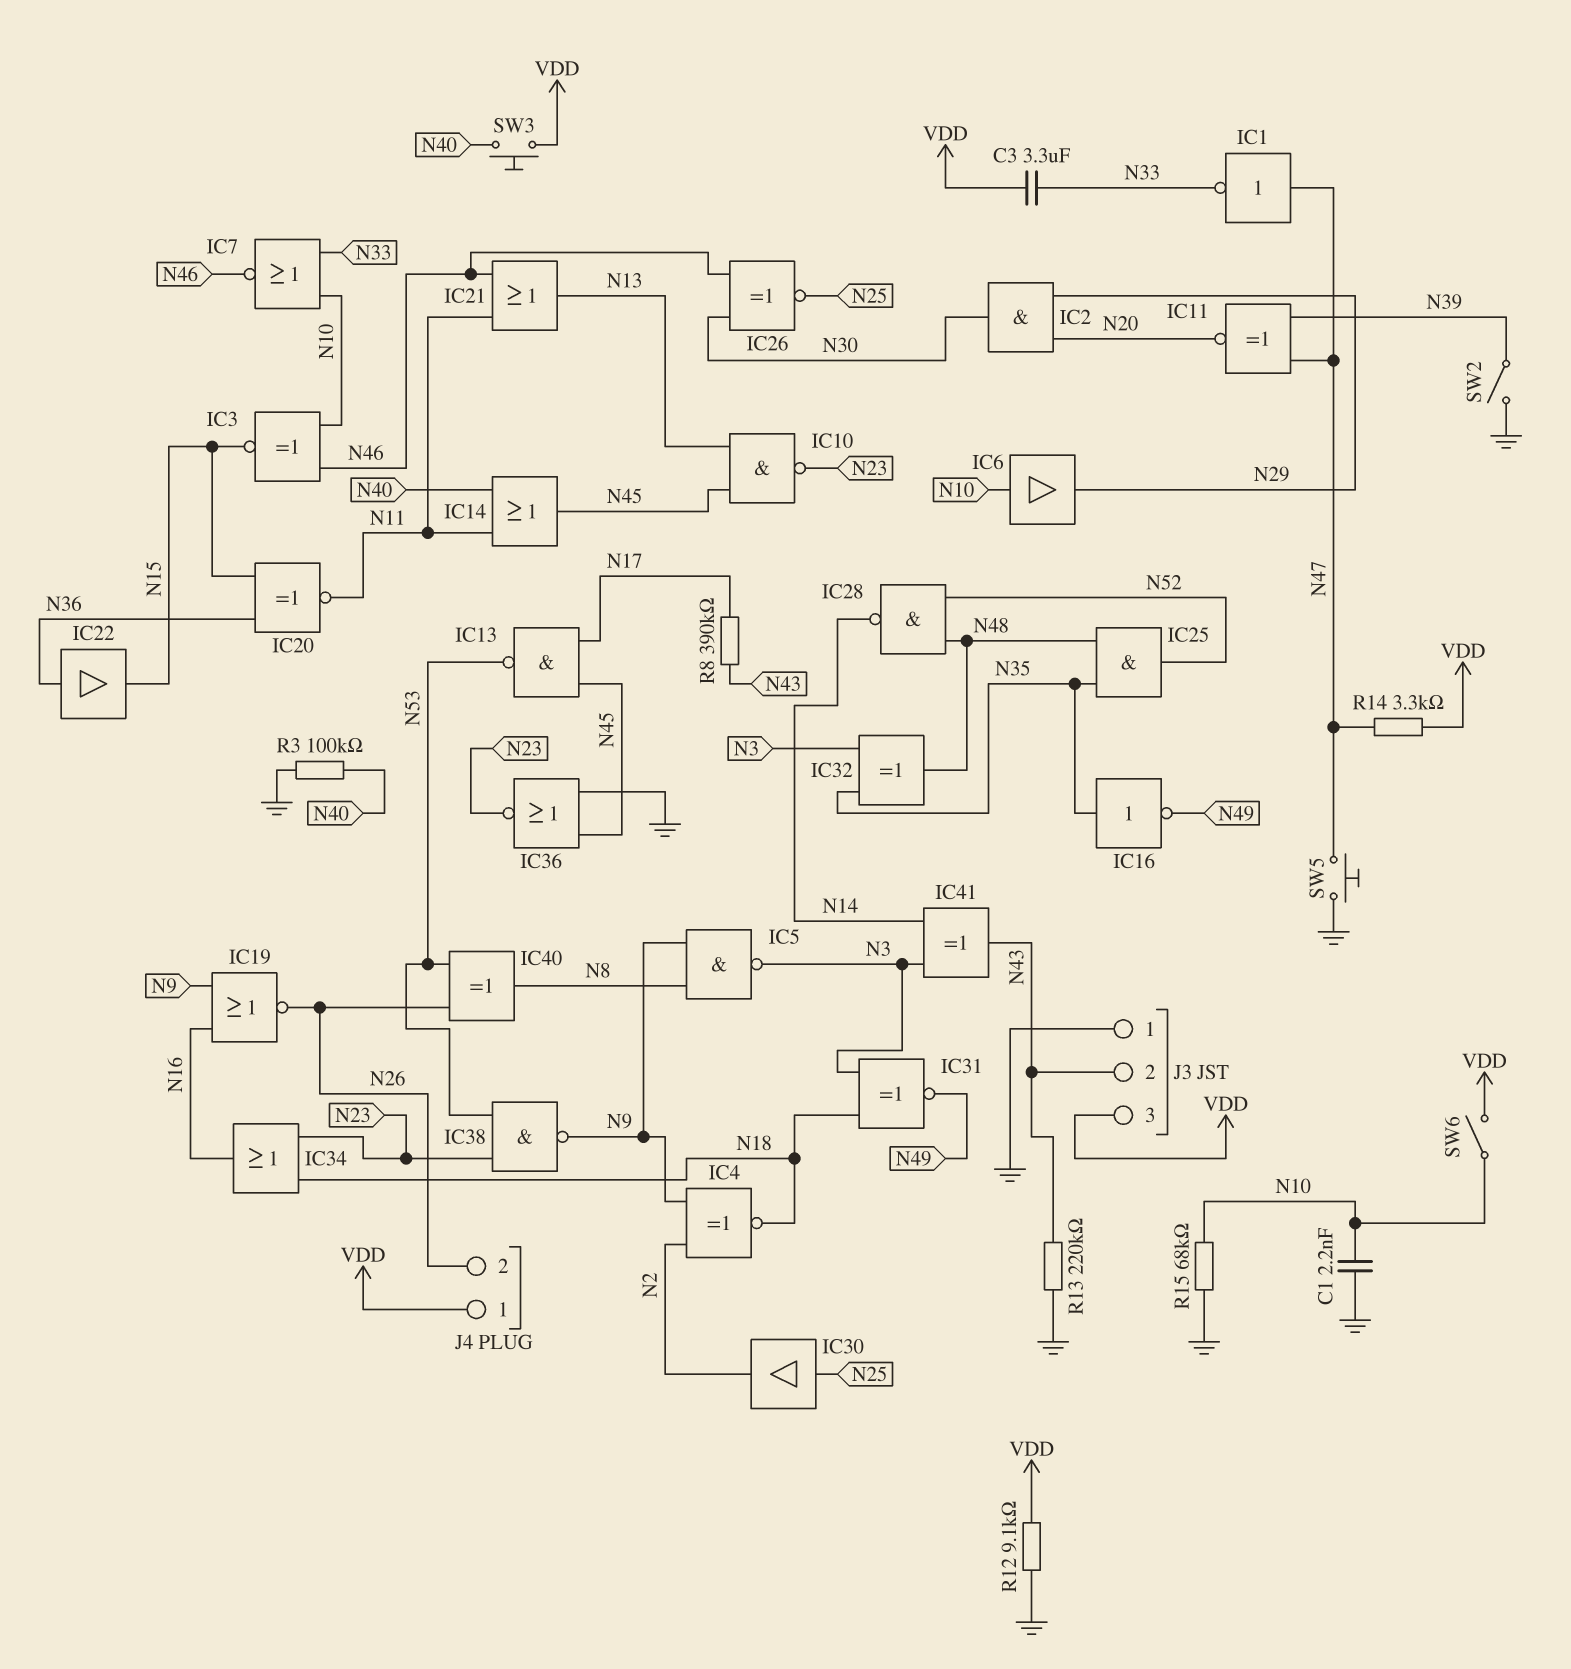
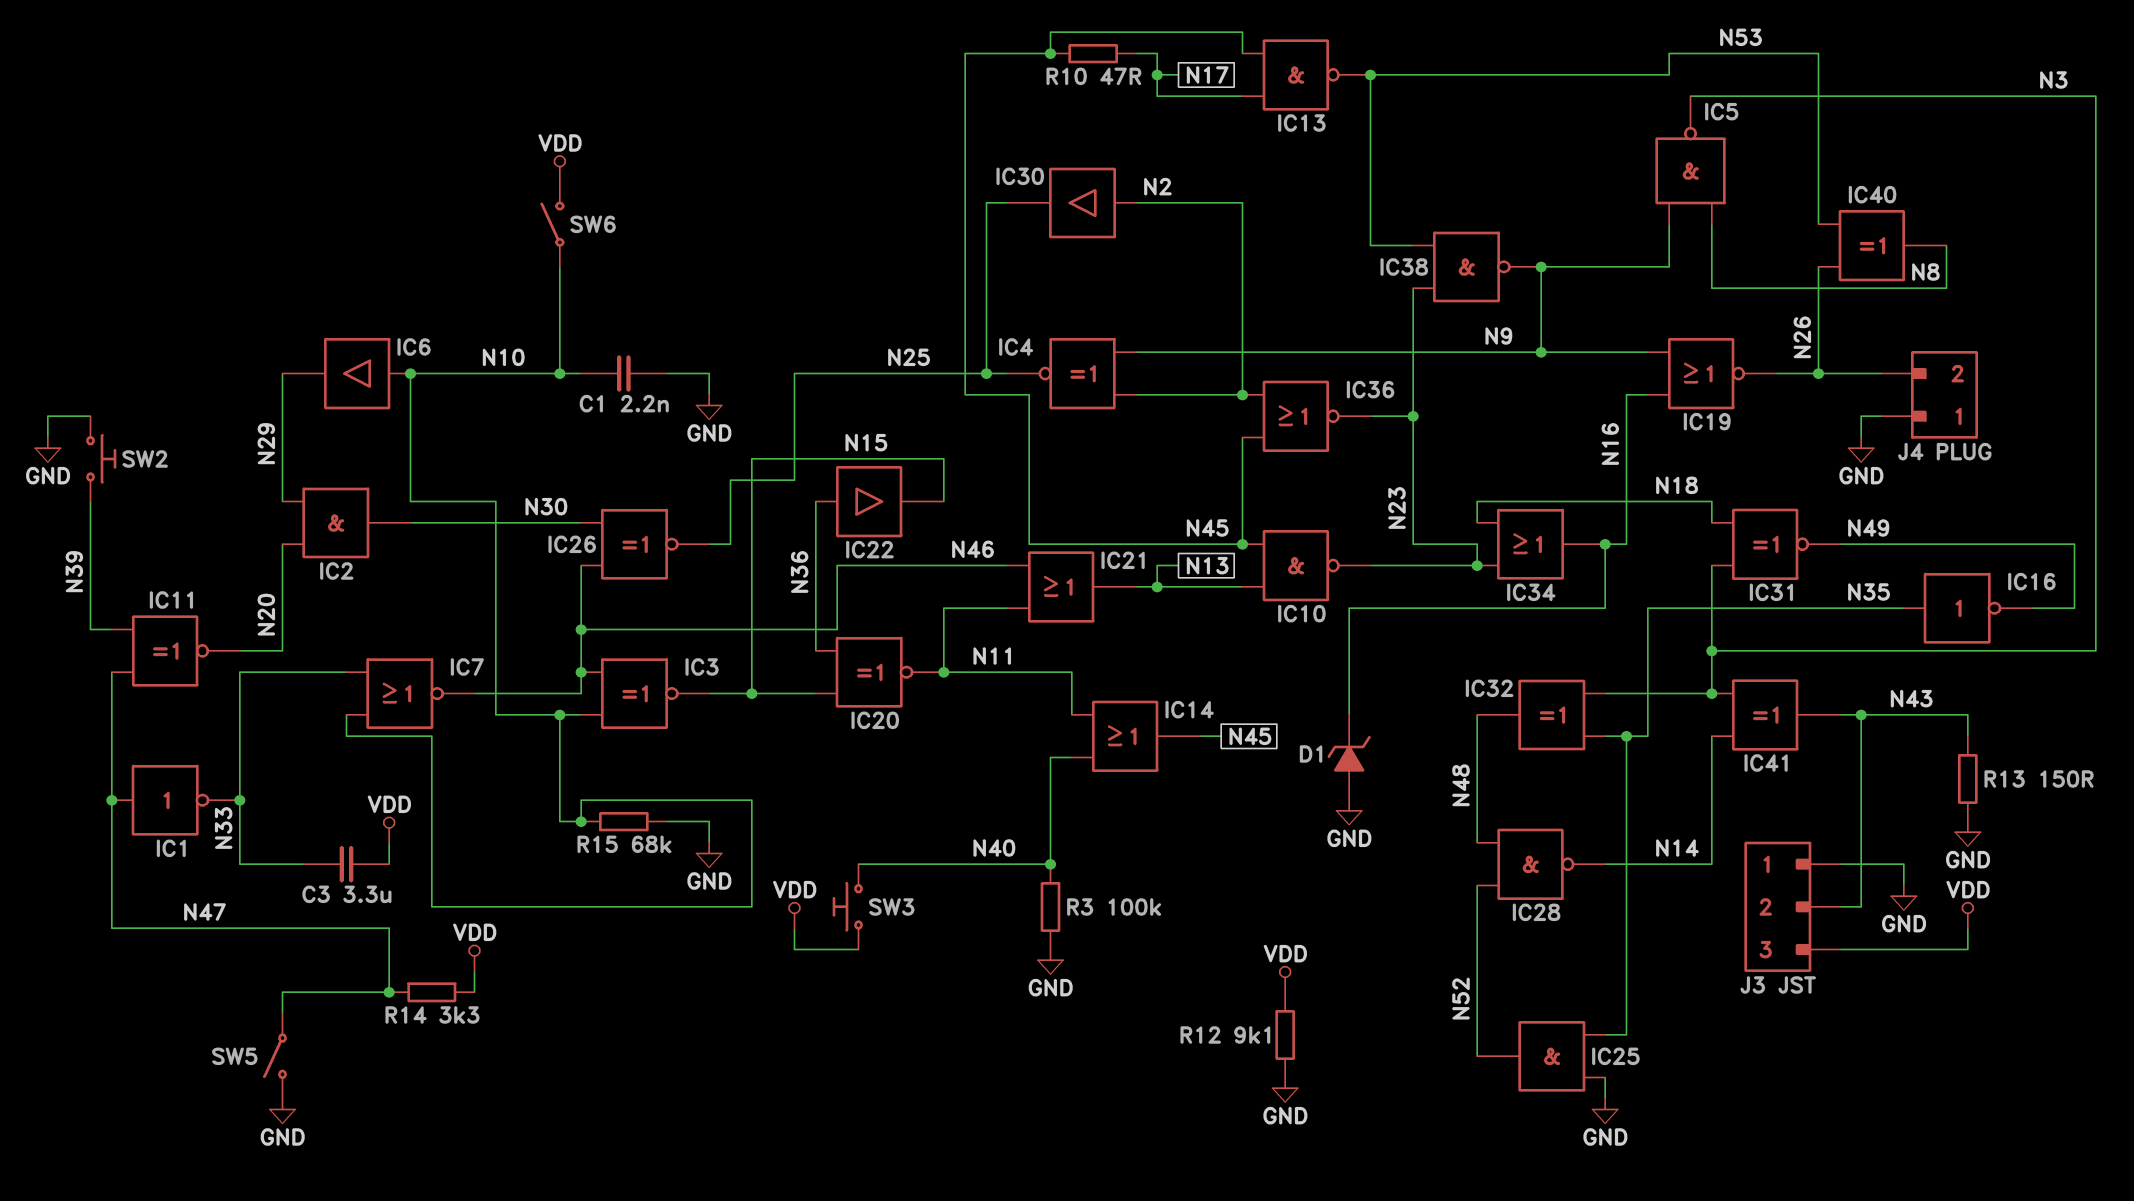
D1: none -> zener (A GND, K N16)
IC4: XNOR (in N2, in N9, out N18) -> XNOR (in N2, in N9, out N25)
IC25: AND (in N35, in N48, out N52) -> AND (in GND, in N35, out N52)
IC30: buffer (in N25, out N2) -> buffer (in N2, out N25)
IC36: NOR (in GND, in N45, out N23) -> NOR (in N2, in N45, out N23)
J4 pin 1: VDD -> GND
R8: 390k (N17, N43) -> none
R10: none -> 47 (N17, N45)
R13: 220k (GND, N43) -> 150 (GND, N43)
SW2: switch (GND, N39) -> button (GND, N39)
SW5: button (GND, N47) -> switch (GND, N47)

